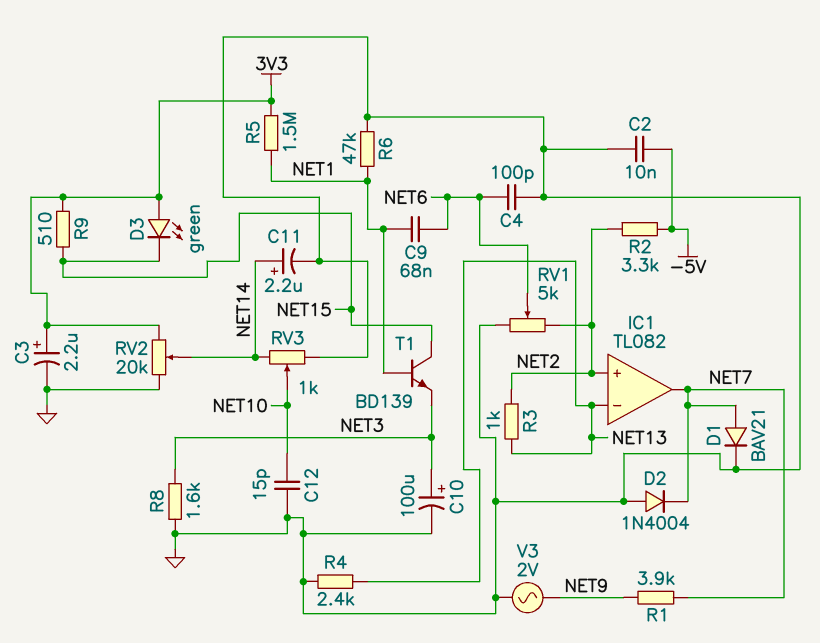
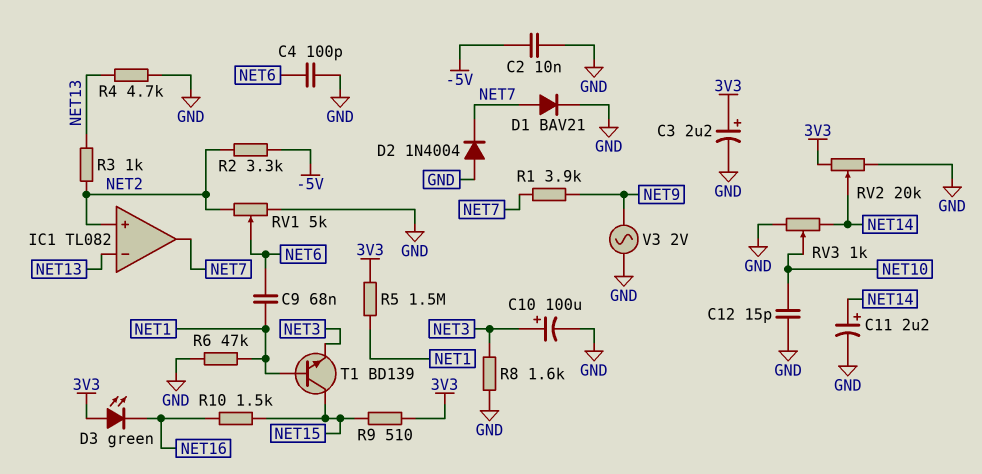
D3: LED green (A 3V3, K NET15) -> LED green (A 3V3, K NET16)
R4: 2.4k (GND, NET13) -> 4.7k (GND, NET13)
R10: none -> 1.5k (NET15, NET16)

